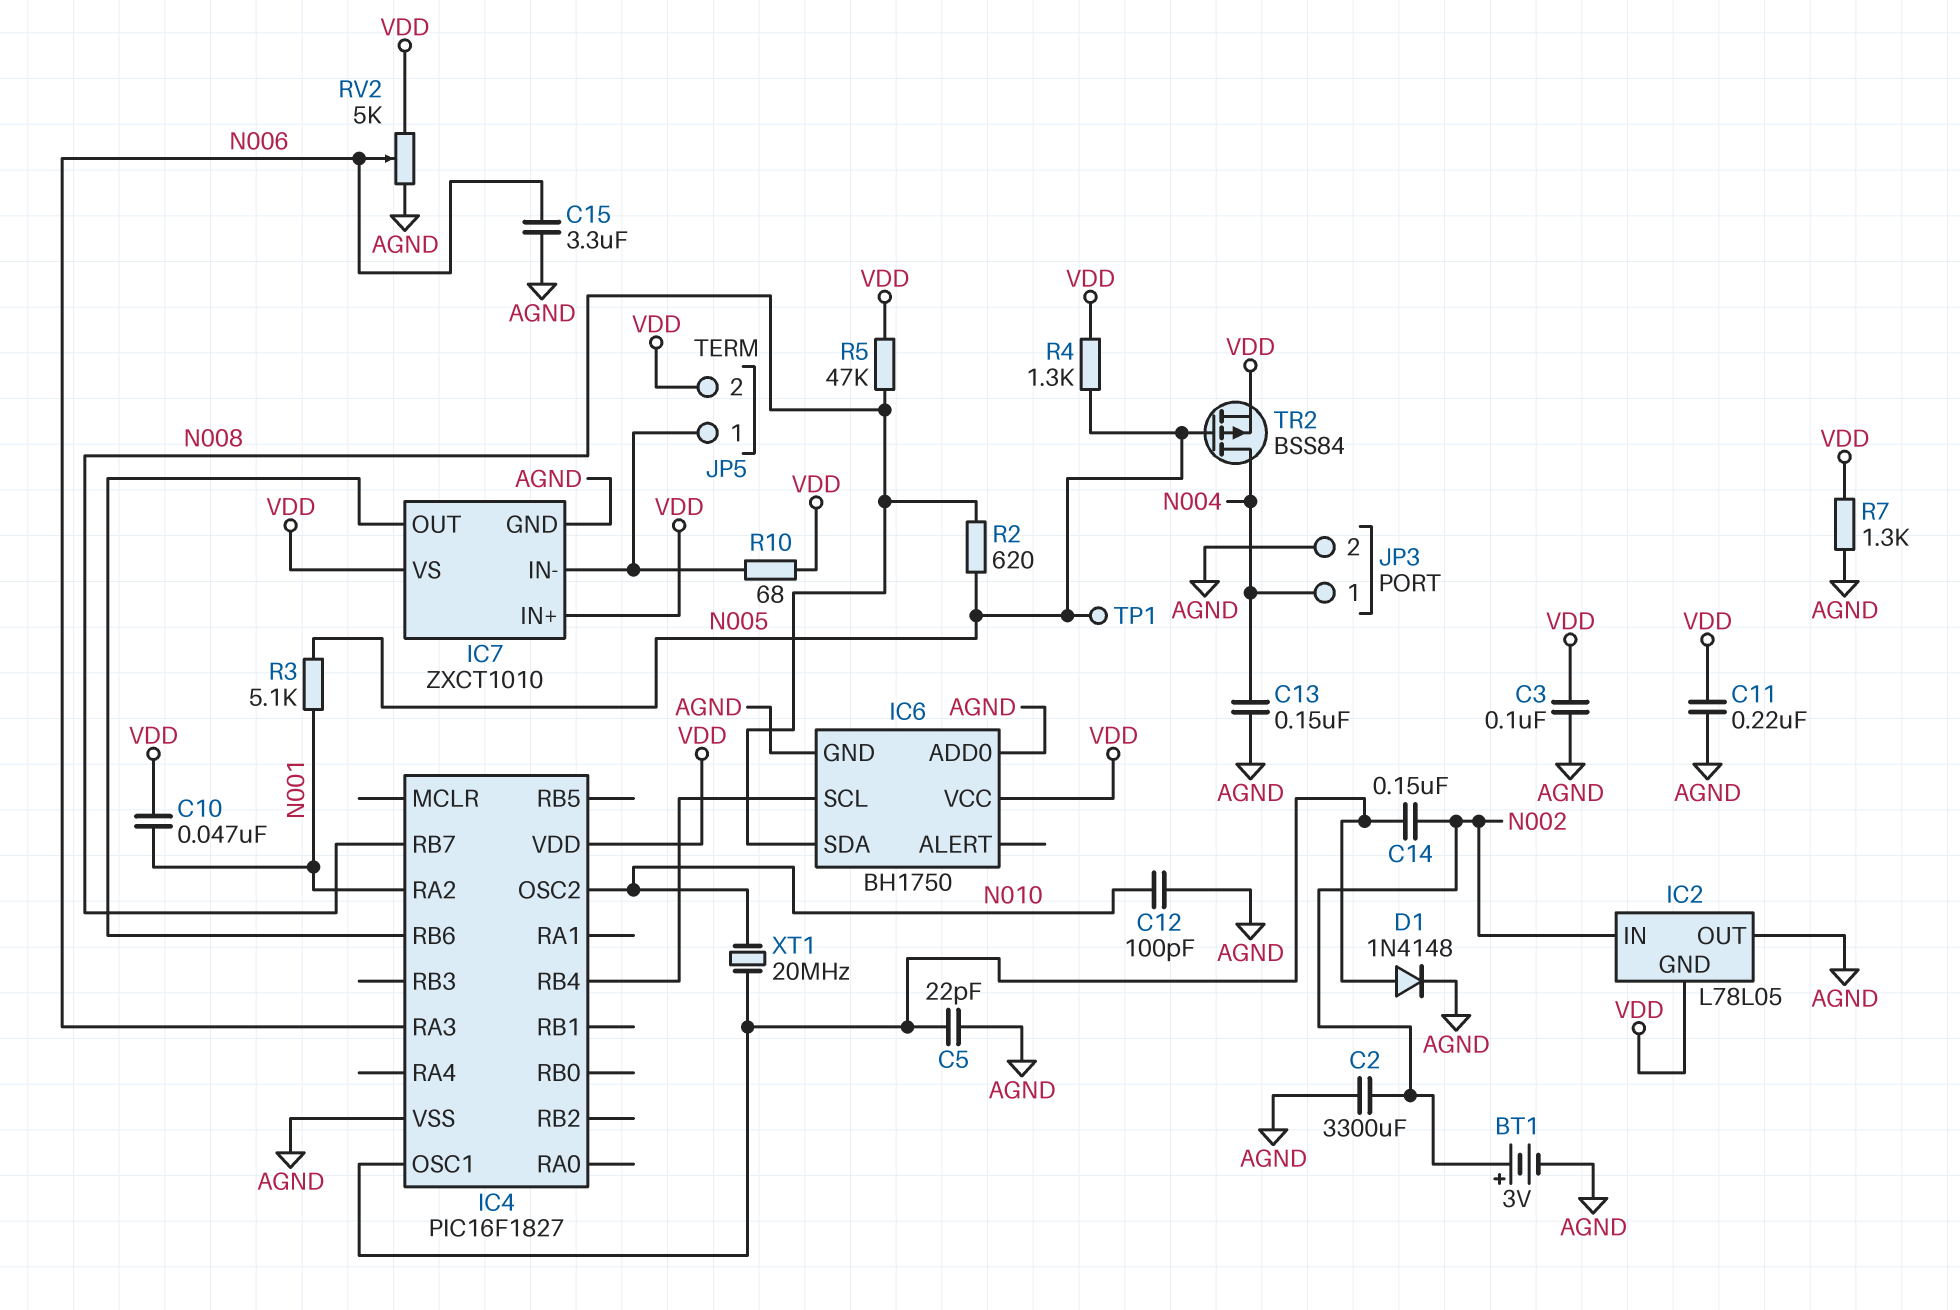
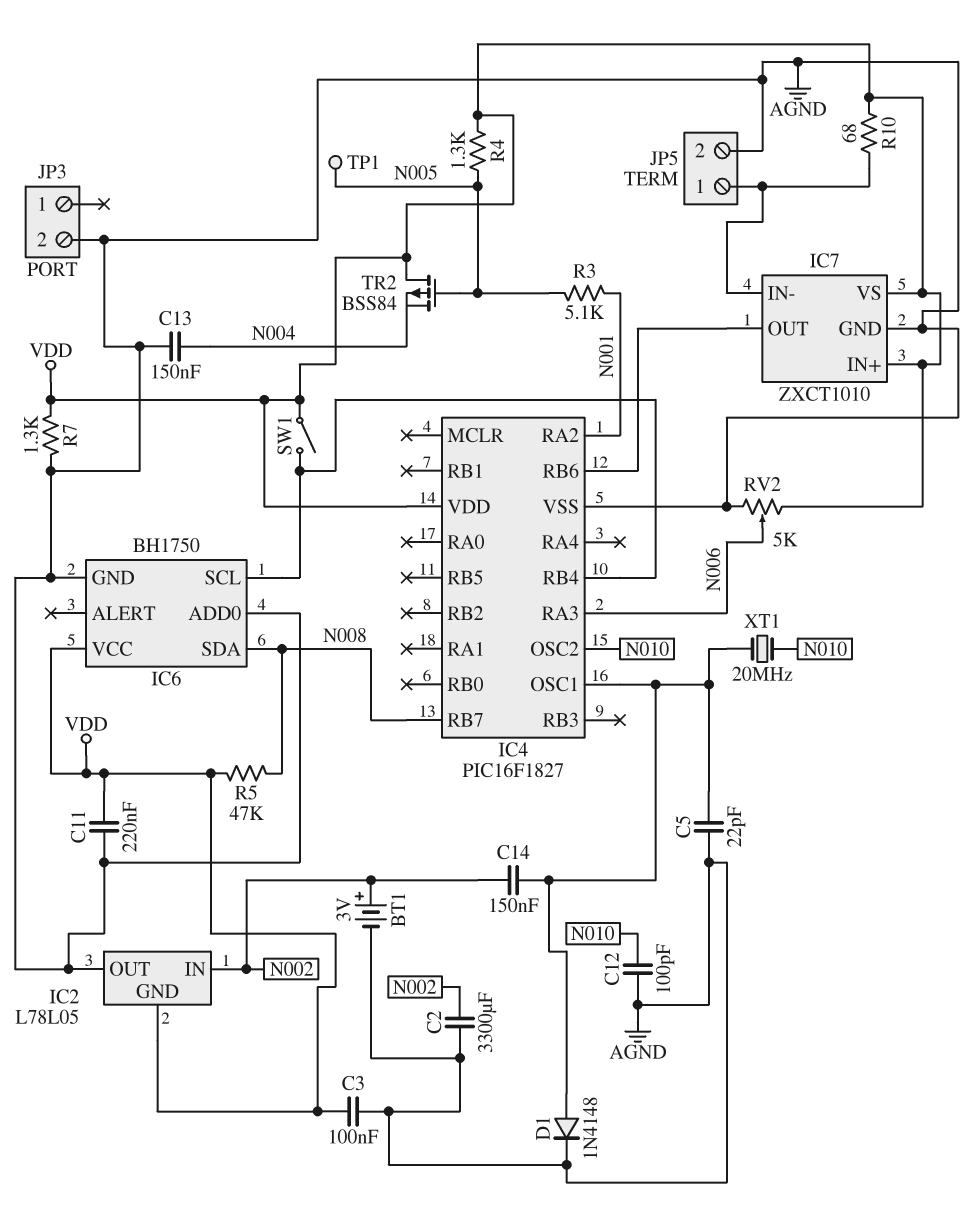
C10: 47nF (N001, VDD) -> none
C15: 3.3uF (AGND, N006) -> none
JP3 pin 1: N004 -> none
JP5 pin 2: VDD -> AGND
R2: 620 (N005, N008) -> none
SW1: none -> switch (IC4/RB4, VDD)
TR2: PMOS BSS84 (G N005, D N004, S VDD) -> PMOS BSS84 (G N005, D VDD, S N004)

